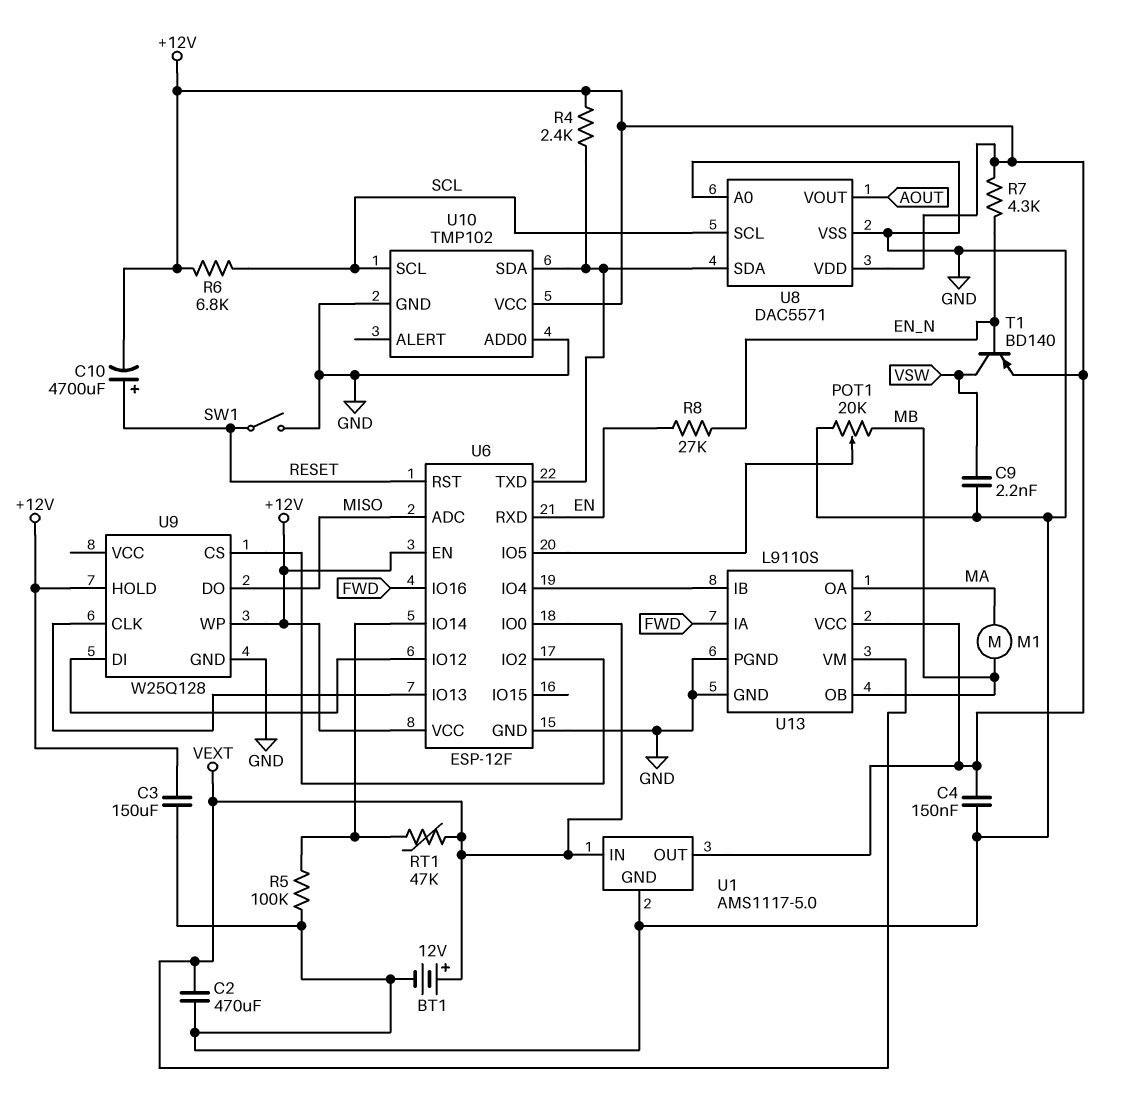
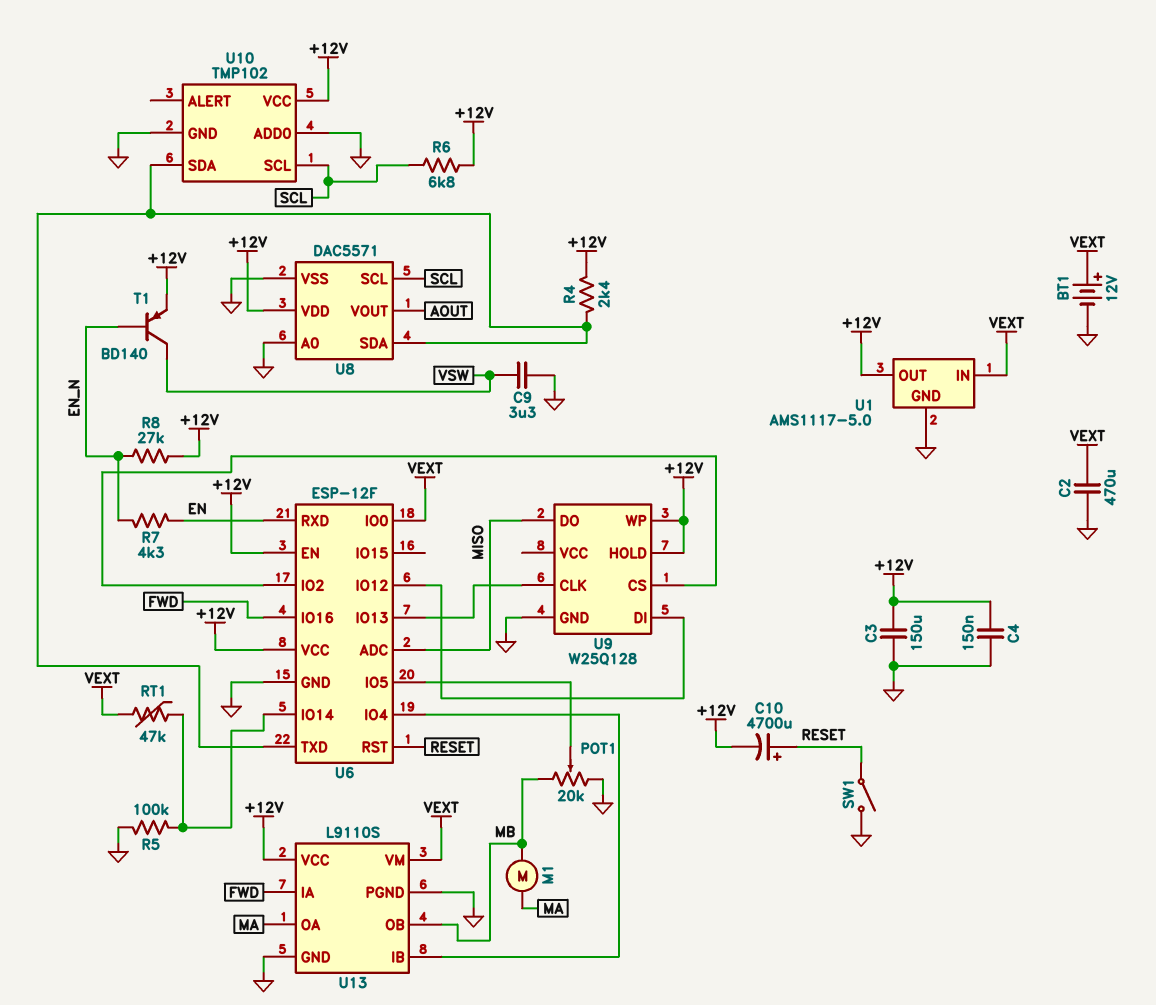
C9: 2.2nF (GND, VSW) -> 3.3uF (GND, VSW)
R7: 4.3k (+12V, EN_N) -> 4.3k (EN, EN_N)
R8: 27k (EN, EN_N) -> 27k (+12V, EN_N)

